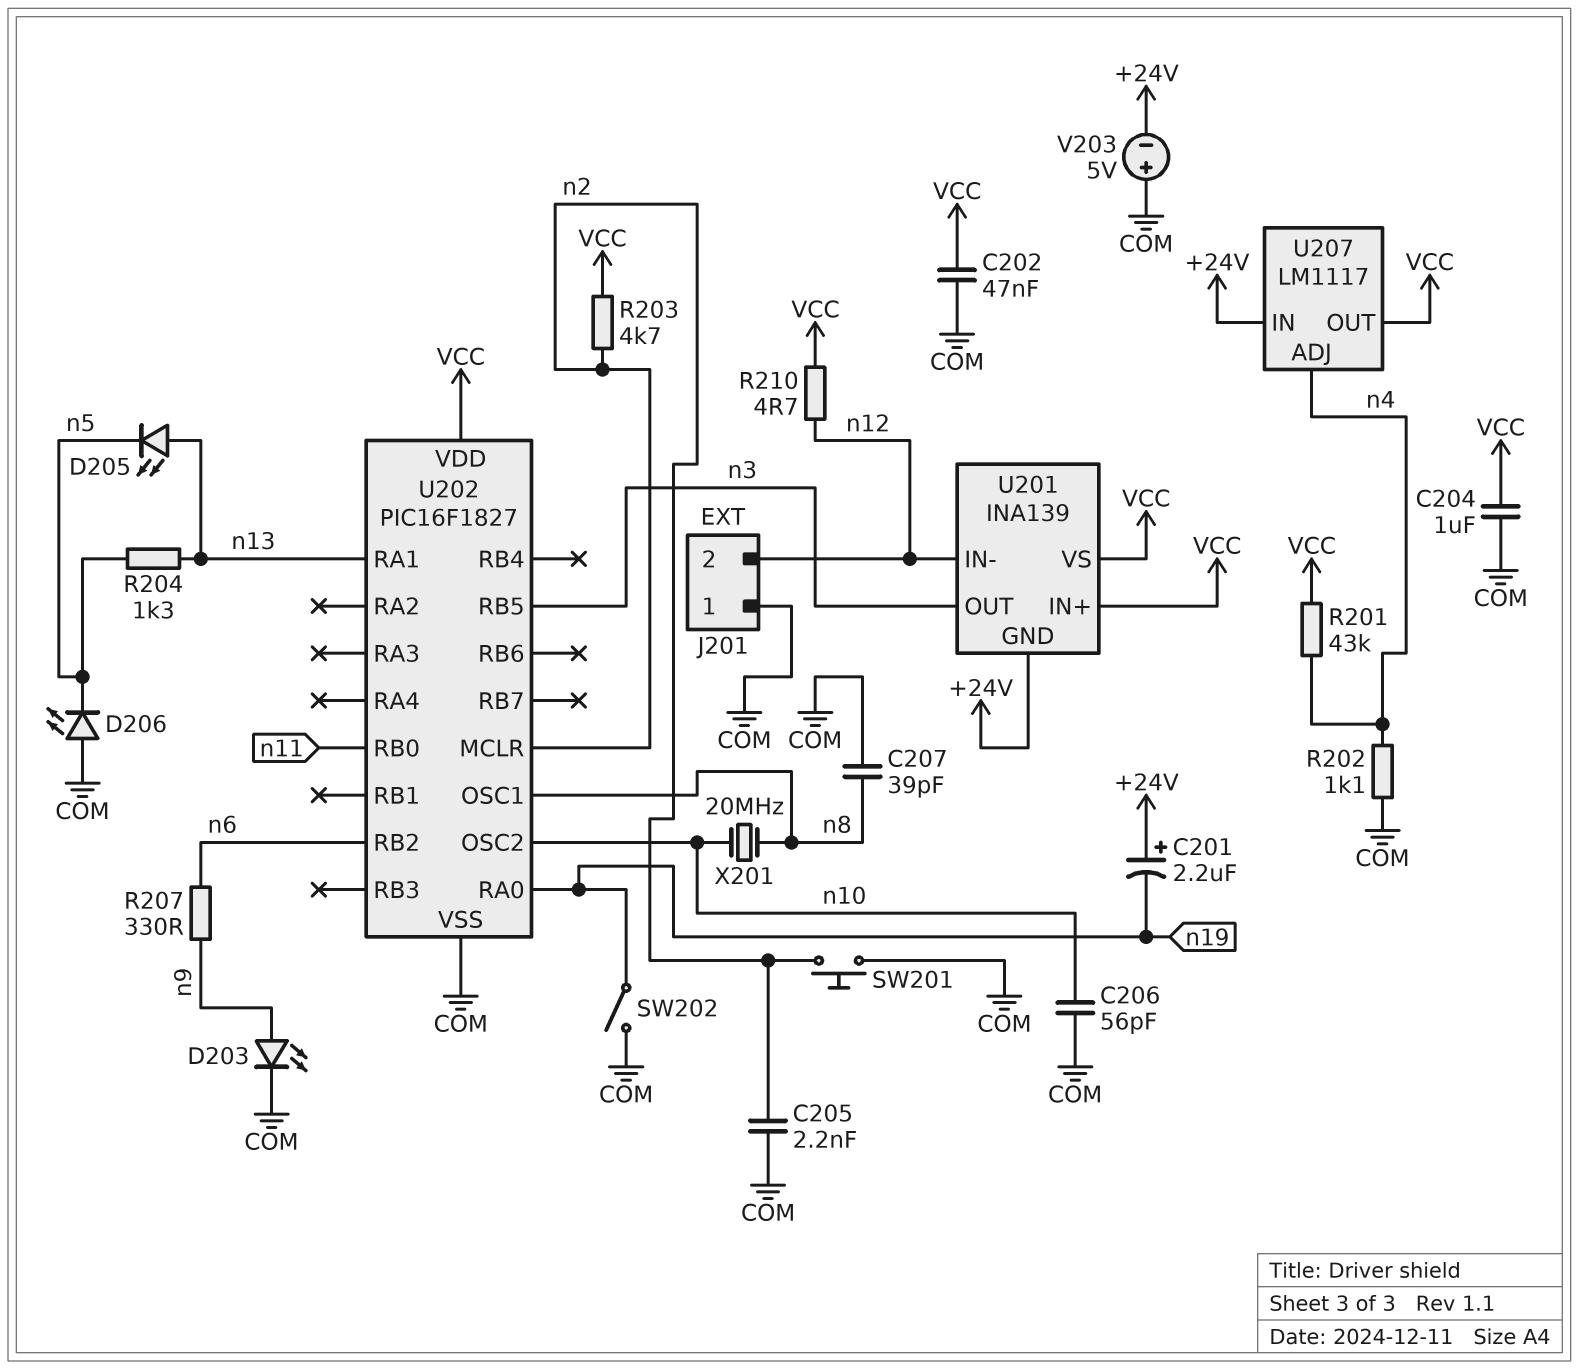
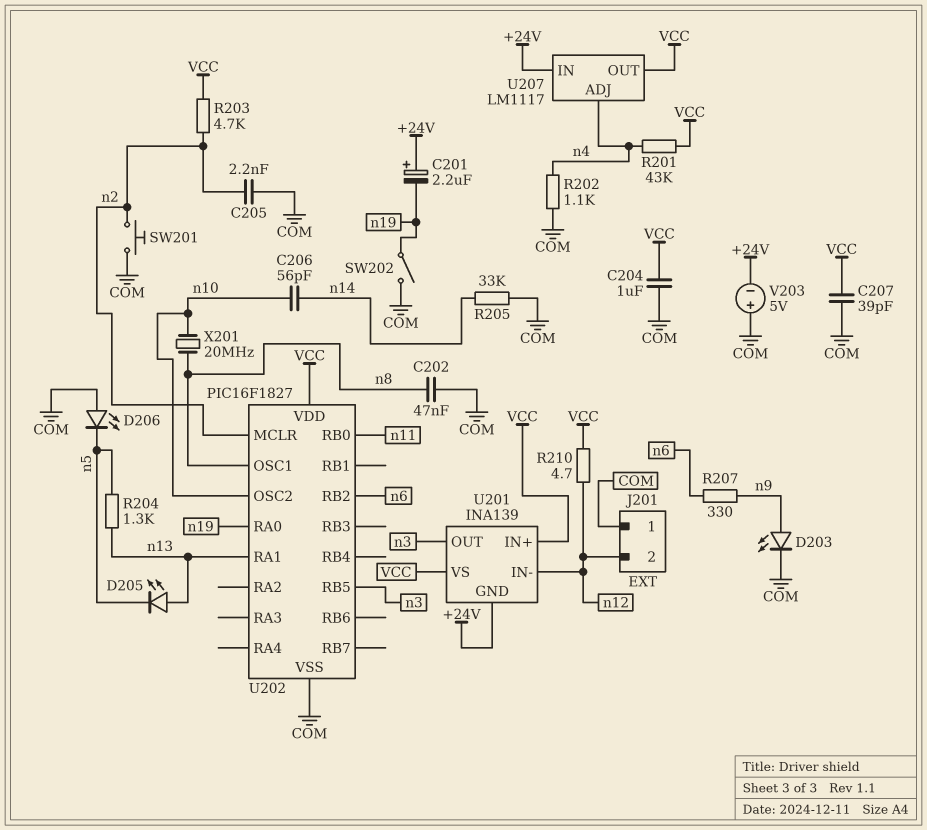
C202: 47nF (COM, VCC) -> 47nF (COM, n8)
C206: 56pF (COM, n10) -> 56pF (n10, n14)
C207: 39pF (COM, n8) -> 39pF (COM, VCC)
R205: none -> 33k (COM, n14)

